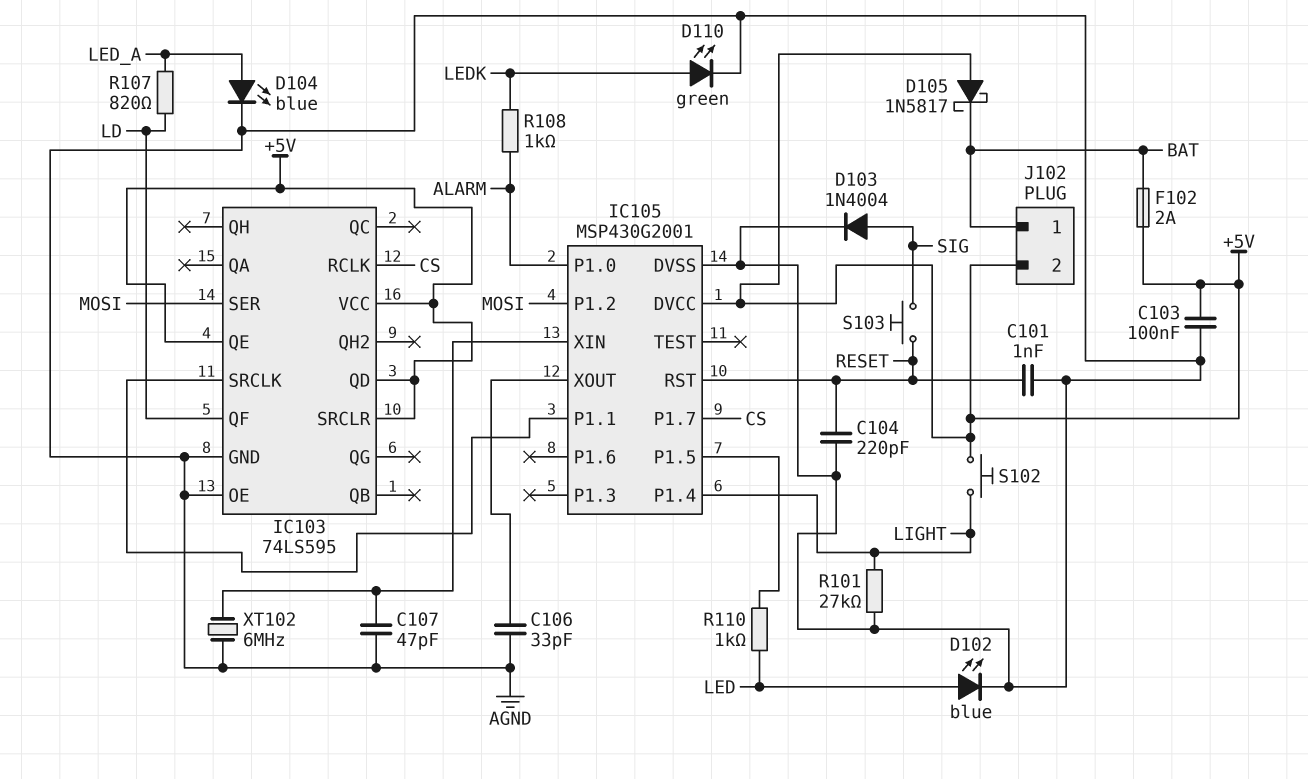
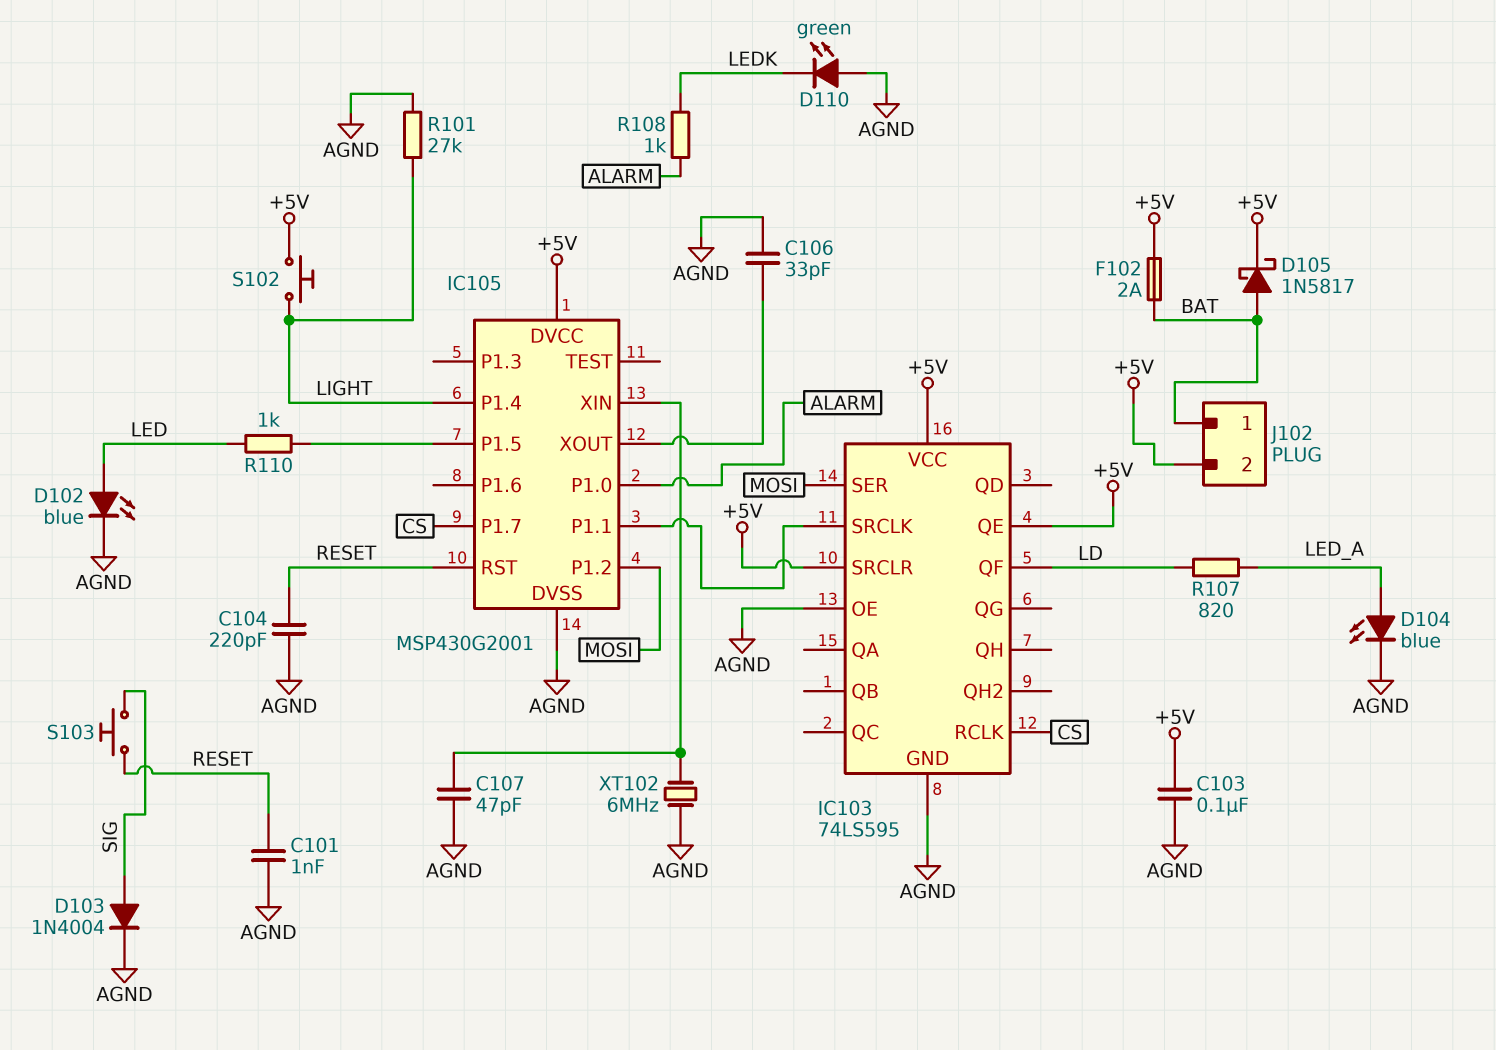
D105: schottky 1N5817 (A +5V, K BAT) -> schottky 1N5817 (A BAT, K +5V)
D110: LED green (A LEDK, K AGND) -> LED green (A AGND, K LEDK)
IC103 pin QD: +5V -> none

